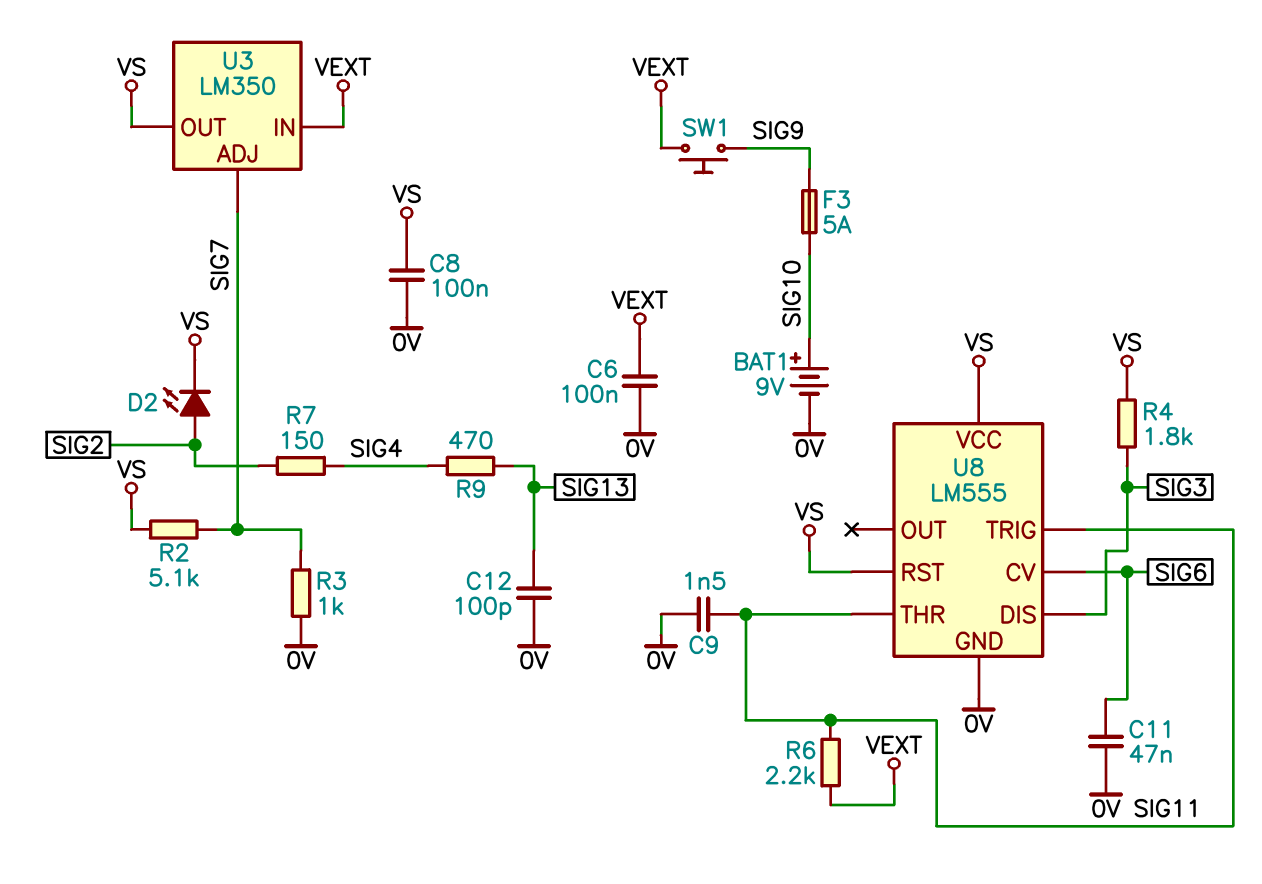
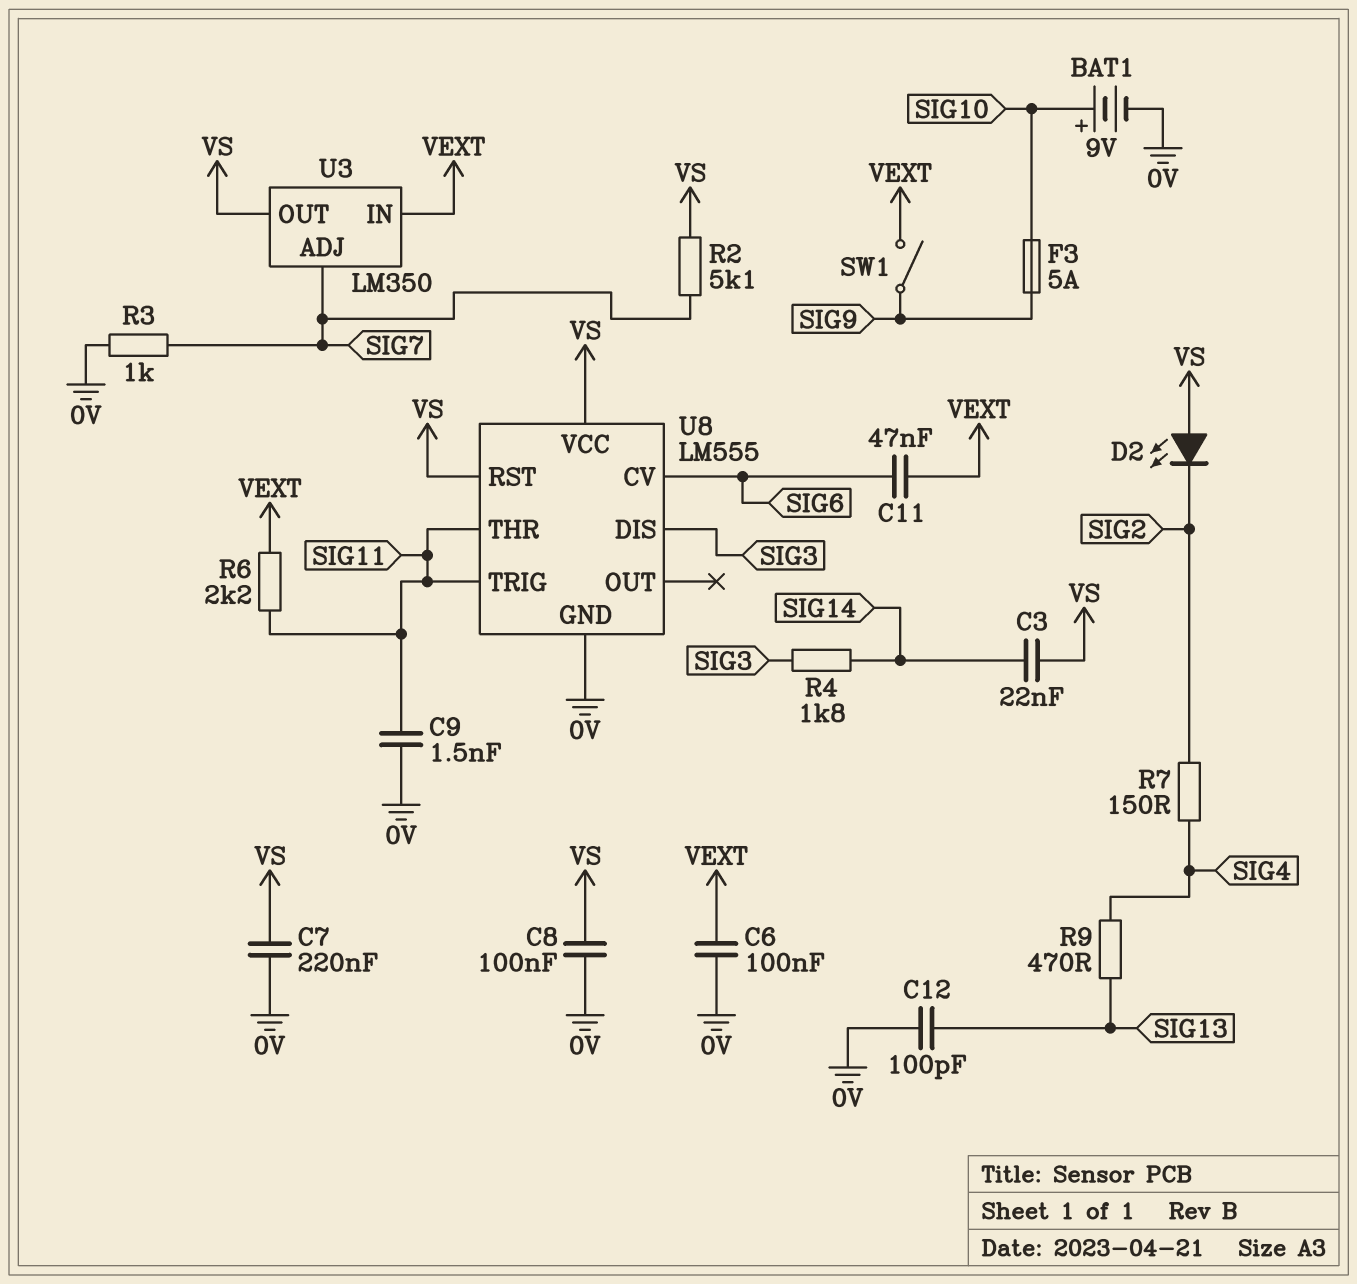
C3: none -> 22nF (SIG14, VS)
C7: none -> 220nF (0V, VS)
C11: 47nF (0V, SIG6) -> 47nF (SIG6, VEXT)
D2: LED (A SIG2, K VS) -> LED (A VS, K SIG2)
R4: 1.8k (SIG3, VS) -> 1.8k (SIG3, SIG14)
SW1: button (SIG9, VEXT) -> switch (SIG9, VEXT)

